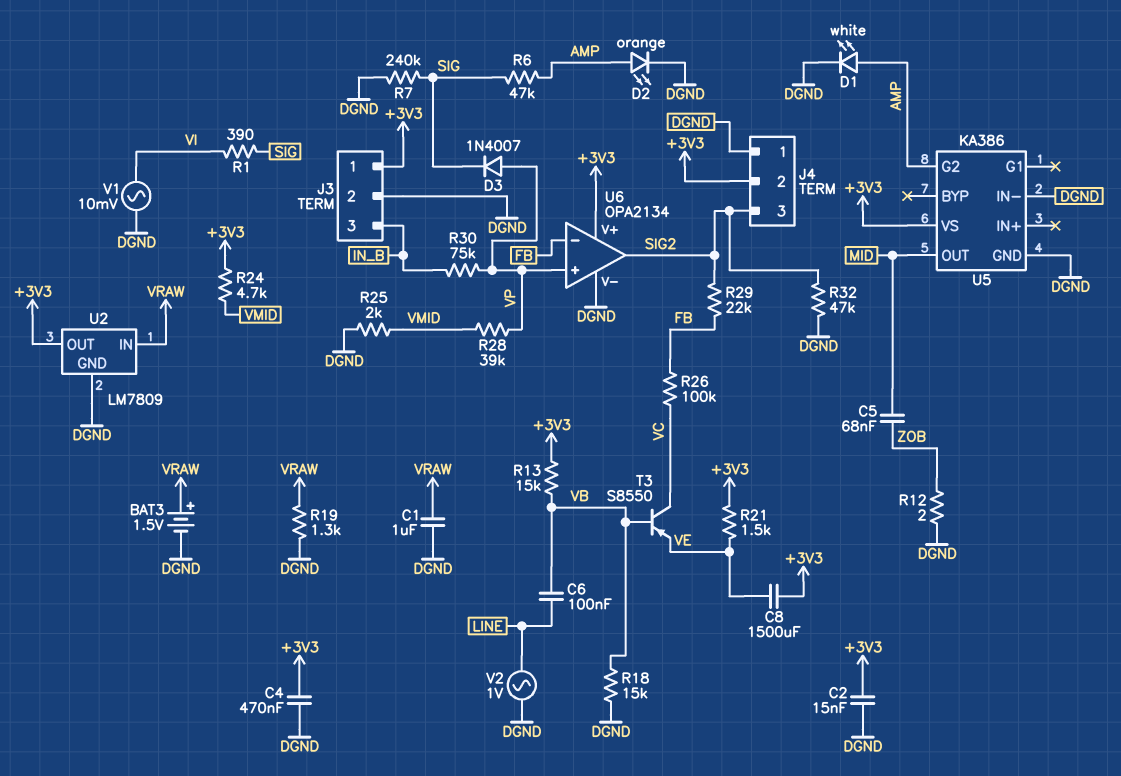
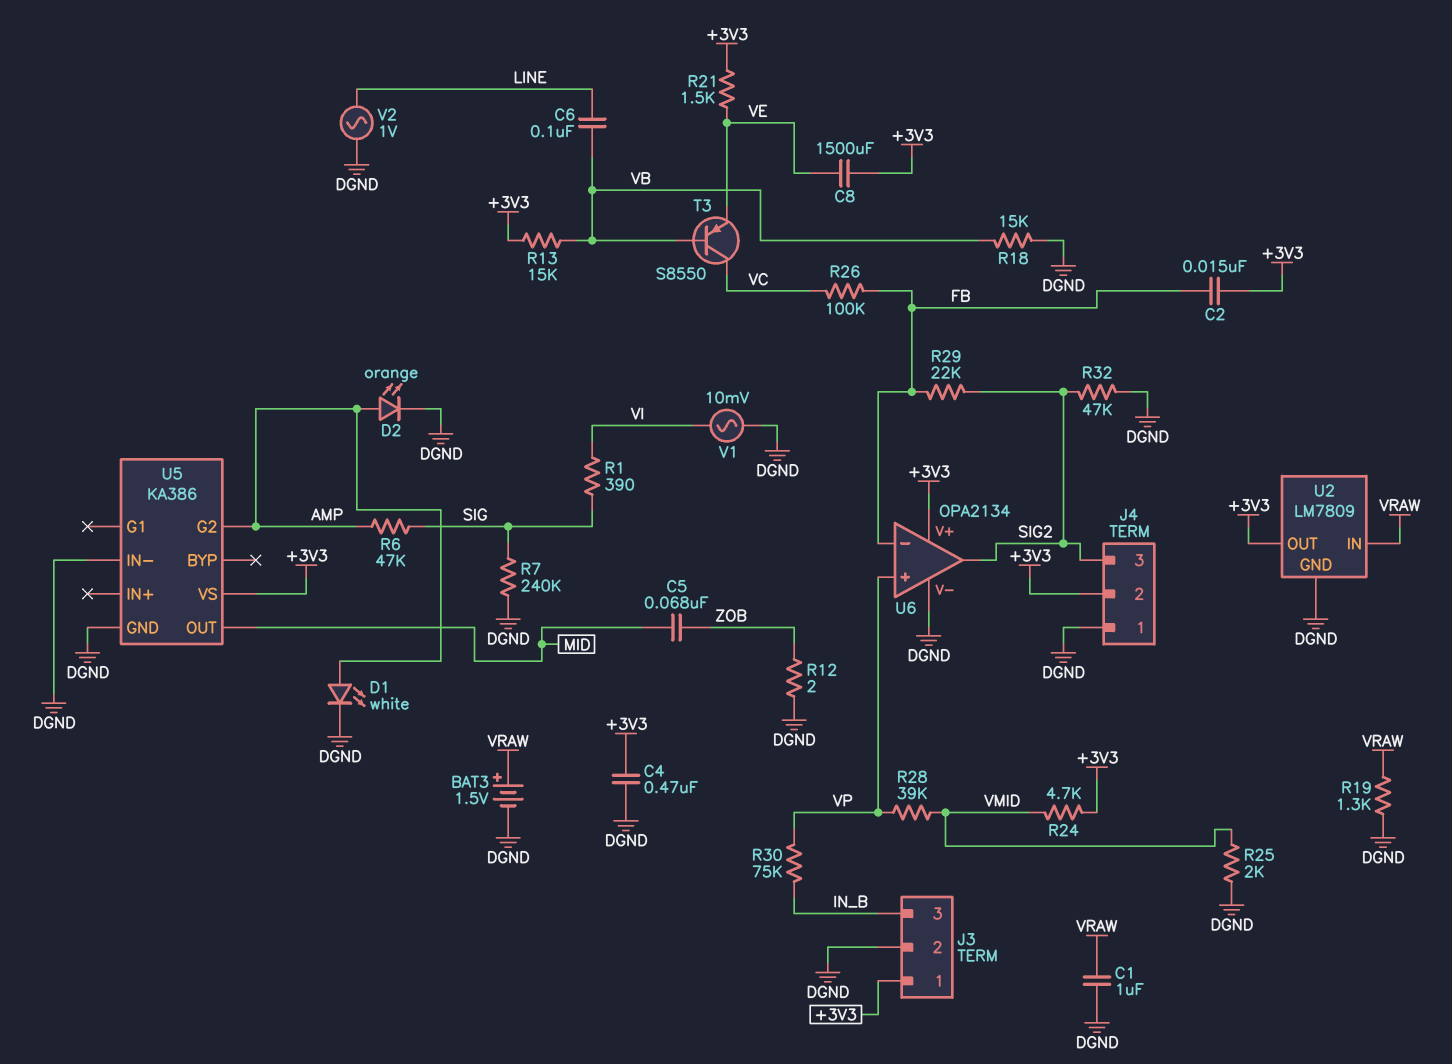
C2: 15nF (+3V3, DGND) -> 15nF (+3V3, FB)
D3: diode 1N4007 (A VP, K SIG) -> none

